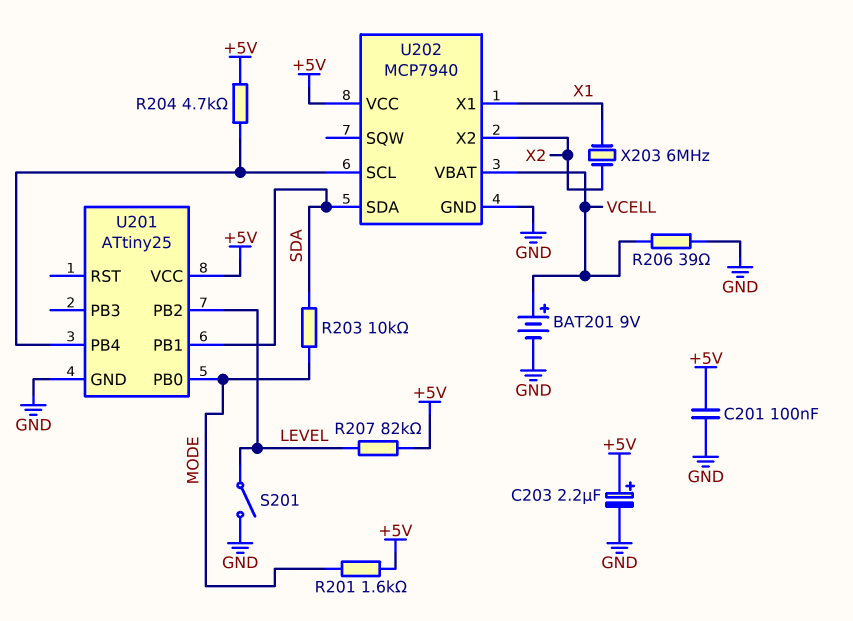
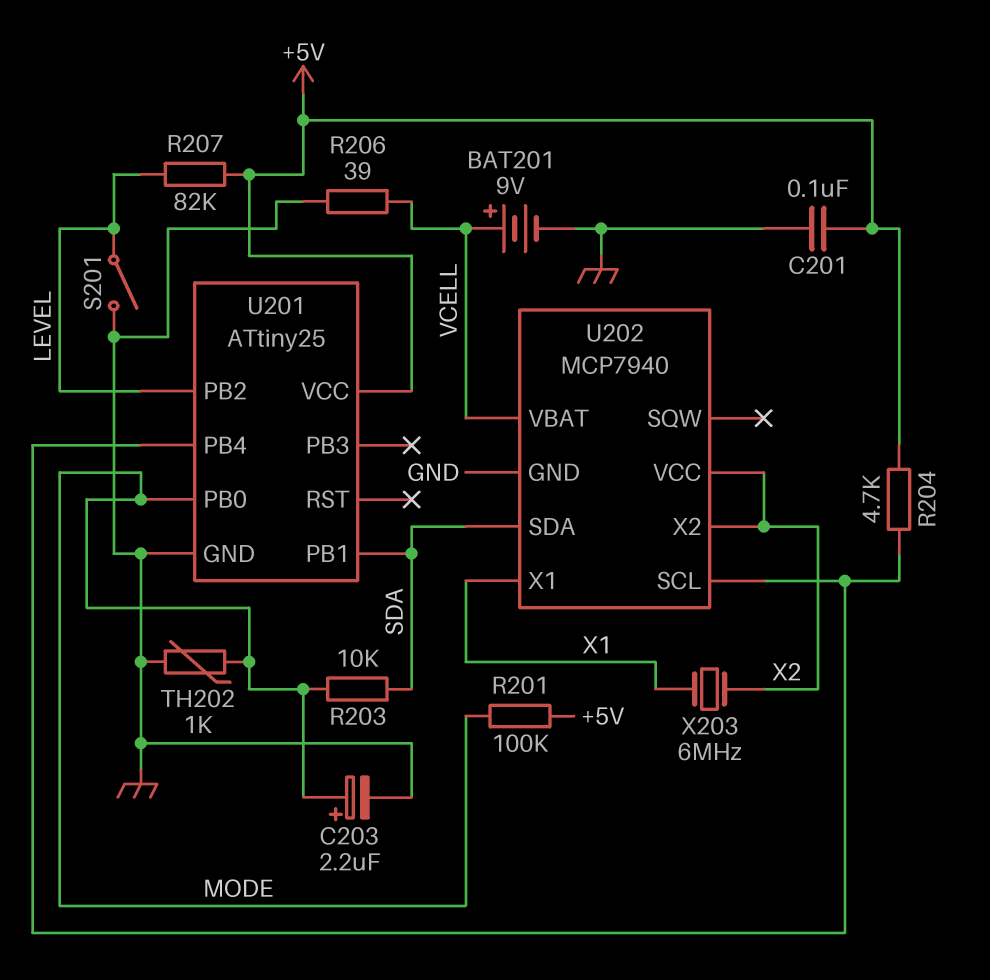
C203: 2.2uF (plus +5V, minus GND) -> 2.2uF (plus MODE, minus GND)
R201: 1.6k (+5V, MODE) -> 100k (+5V, MODE)
TH202: none -> 1k (GND, MODE)
U202 pin VCC: +5V -> X2

